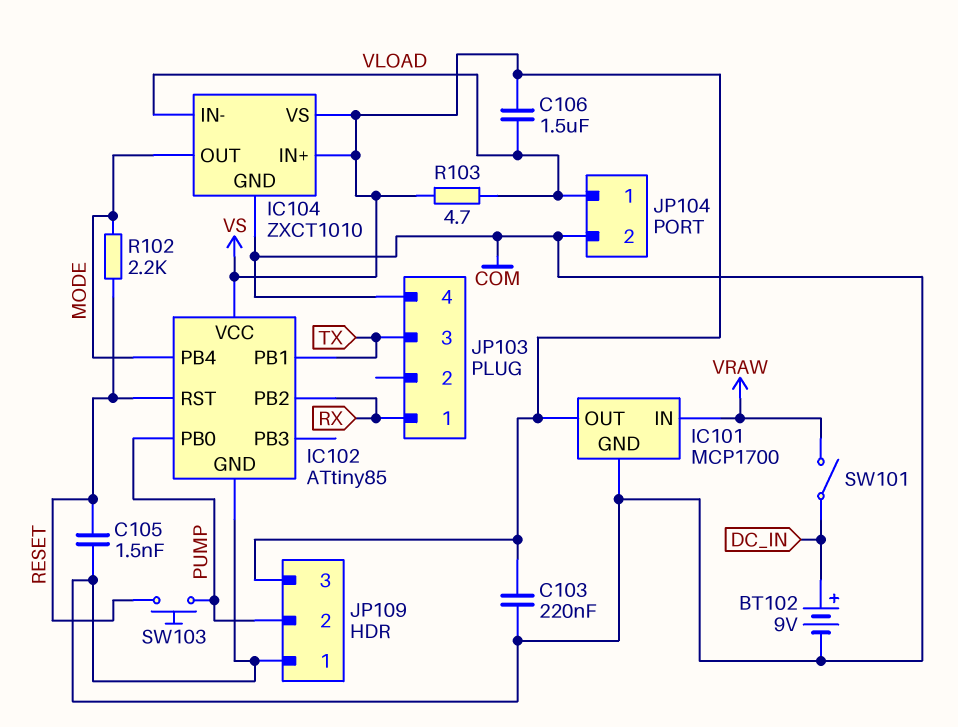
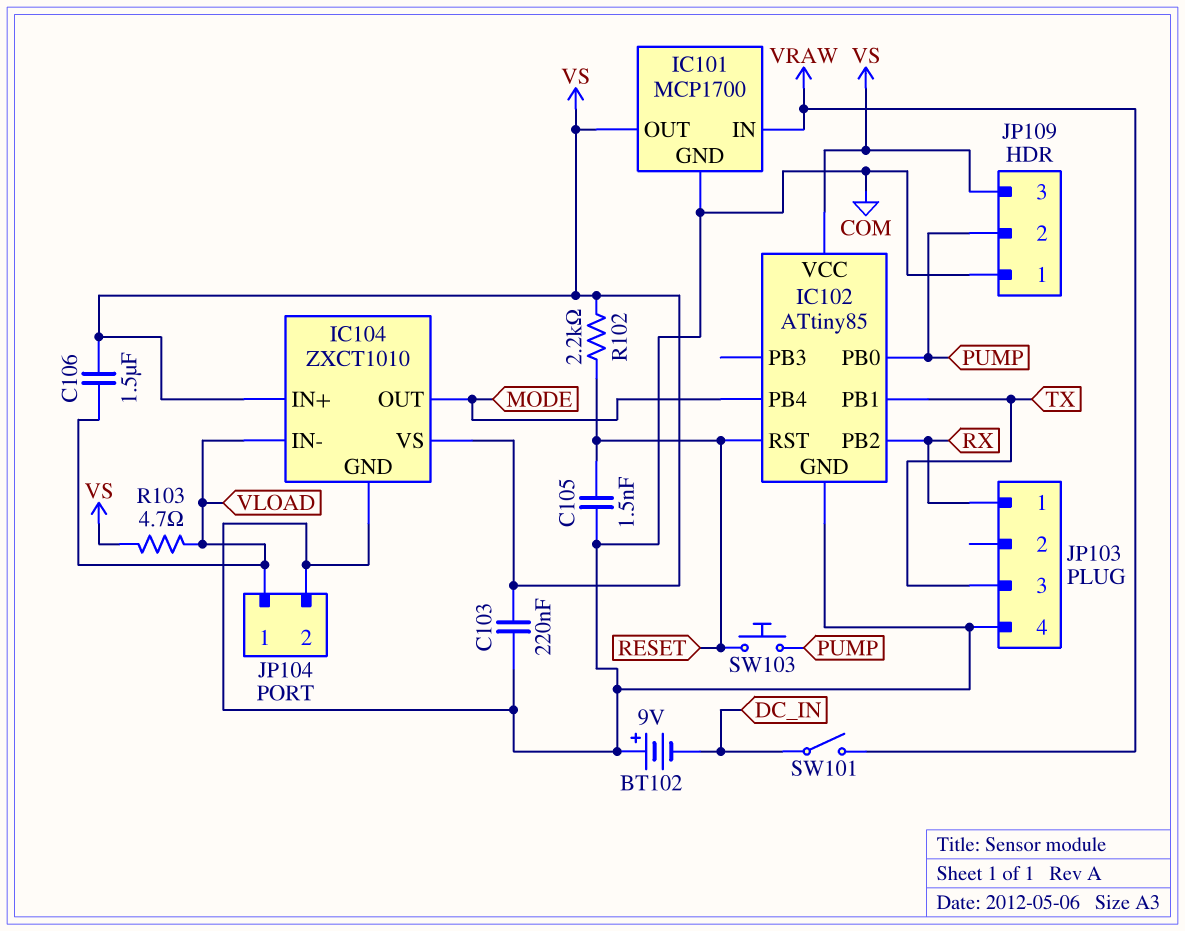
BT102: 9V (plus DC_IN, minus COM) -> 9V (plus COM, minus DC_IN)
R102: 2.2k (MODE, RESET) -> 2.2k (RESET, VS)

